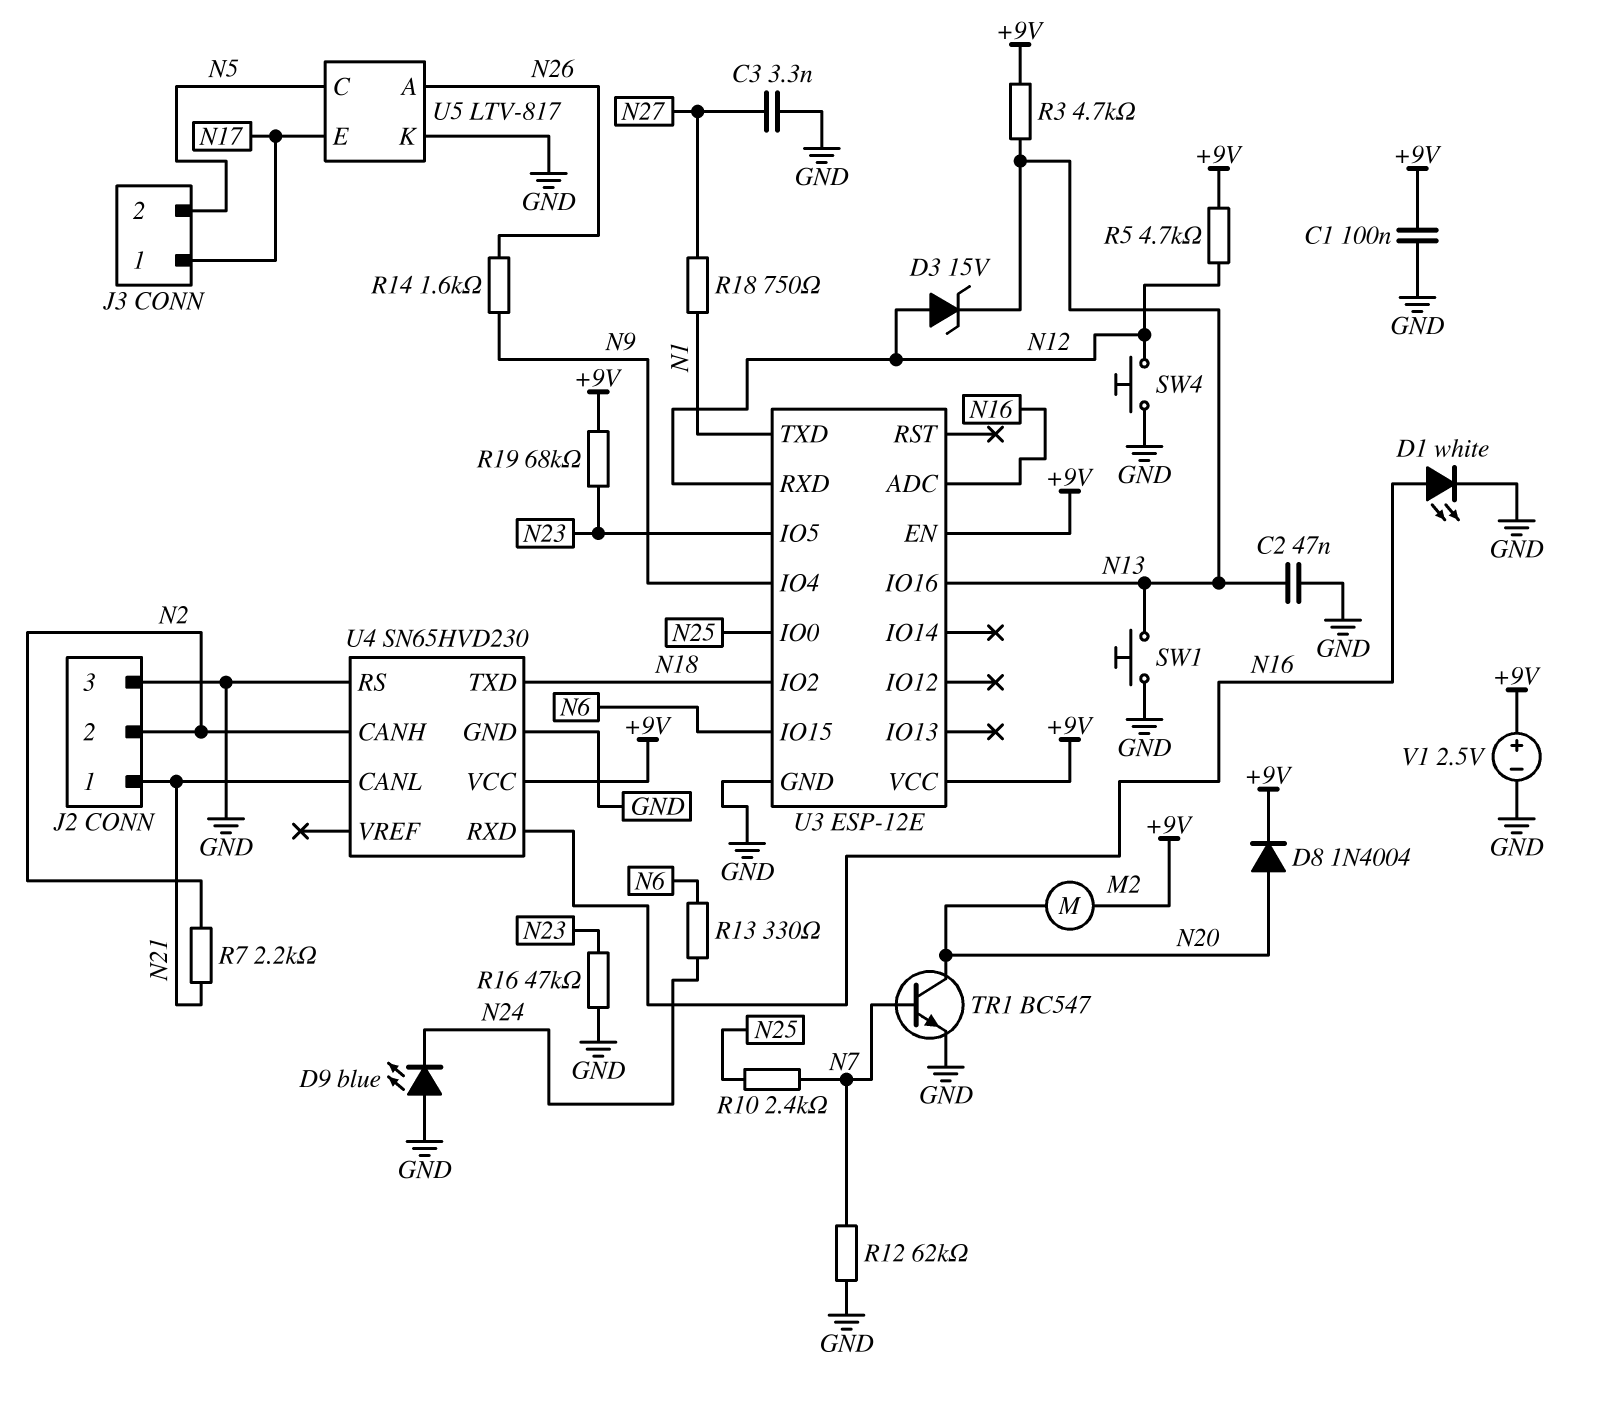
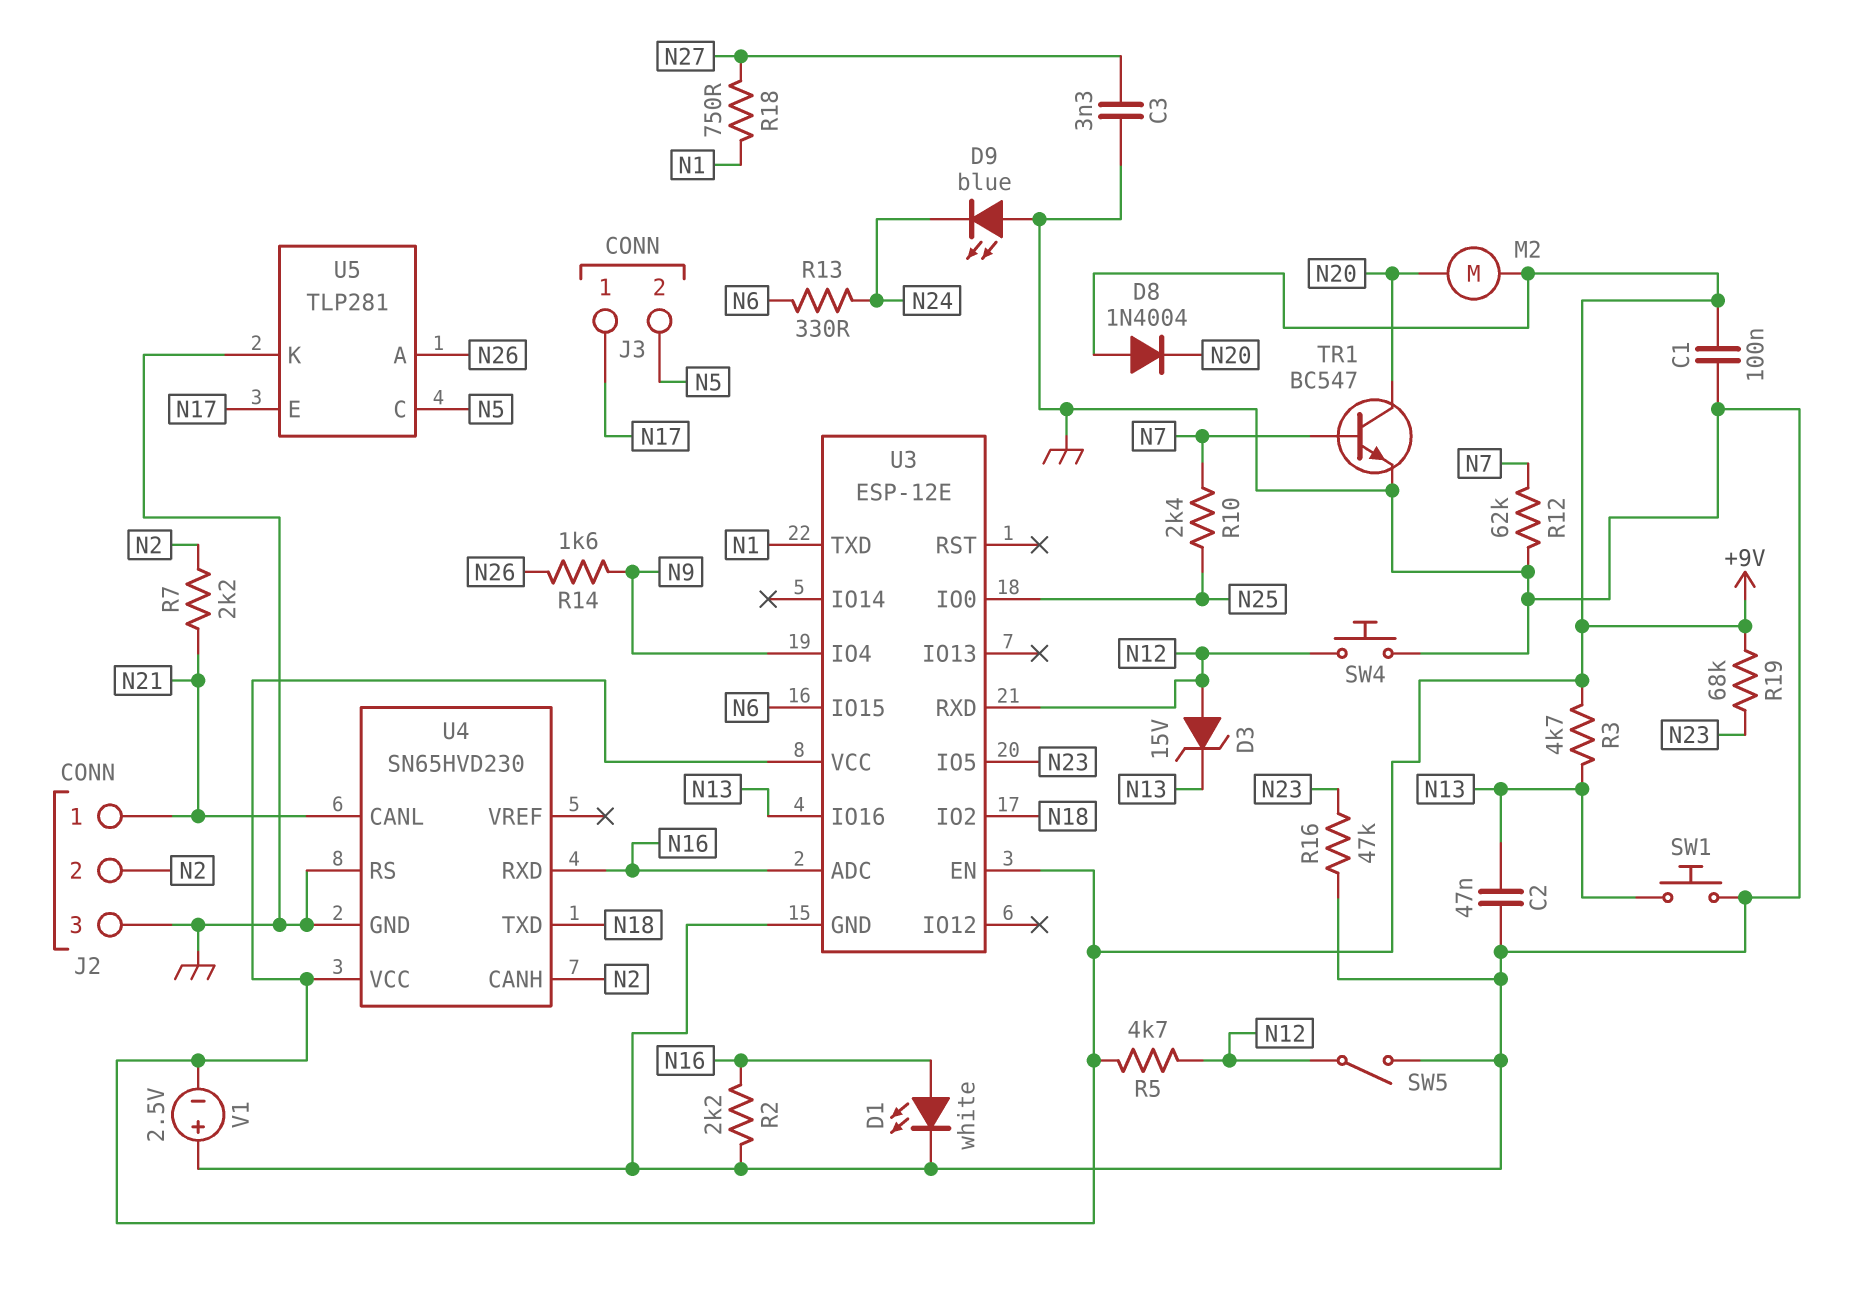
D8: diode 1N4004 (A N20, K +9V) -> diode 1N4004 (A +9V, K N20)
R2: none -> 2.2k (GND, N16)
SW5: none -> switch (GND, N12)
U5: LTV-817 -> TLP281
V1: 2.5V (plus +9V, minus GND) -> 2.5V (plus GND, minus +9V)

